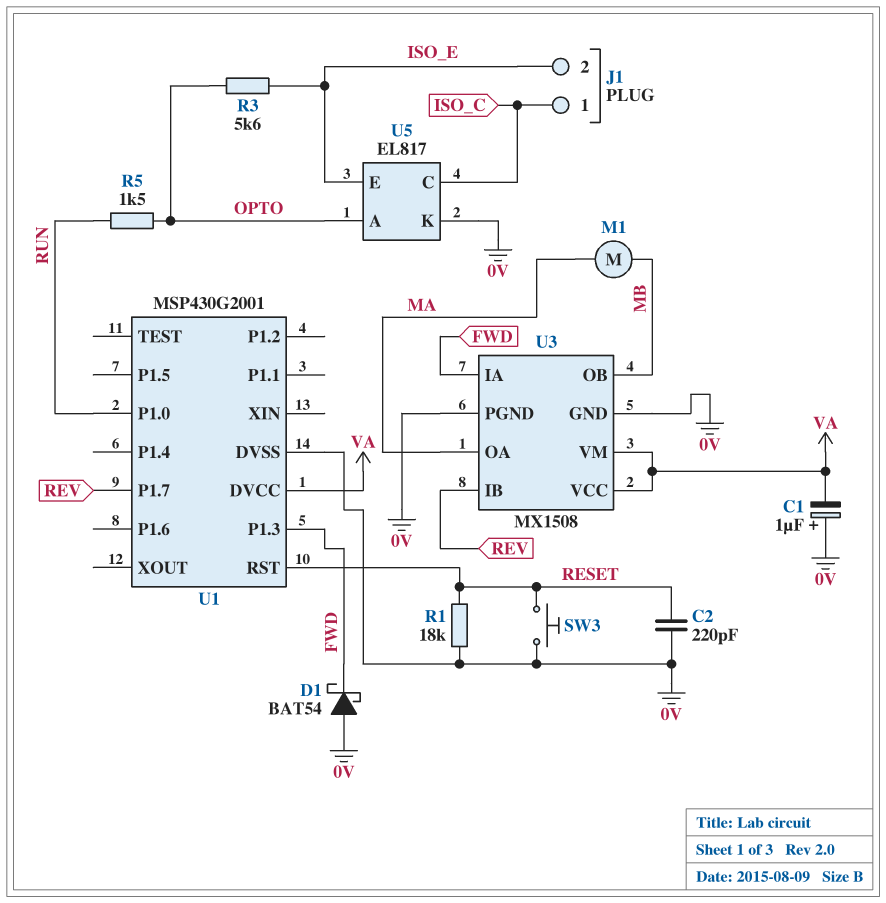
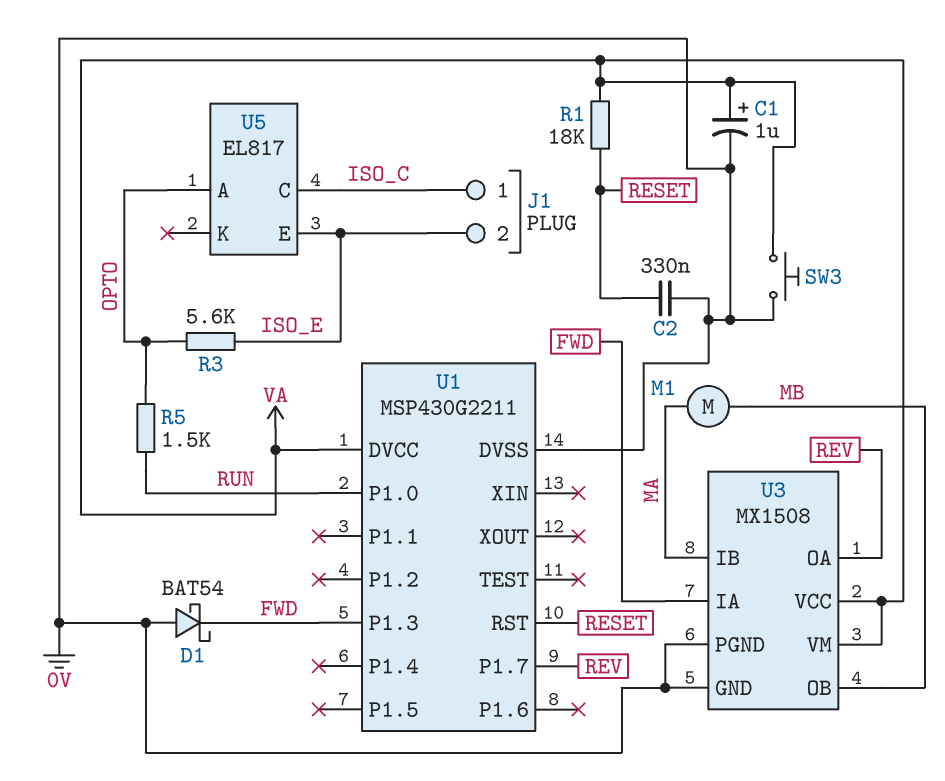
C1: 1uF (plus 0V, minus VA) -> 1uF (plus VA, minus 0V)
C2: 220pF (0V, RESET) -> 330nF (0V, RESET)
R1: 18k (0V, RESET) -> 18k (RESET, VA)
SW3: button (0V, RESET) -> button (0V, VA)
U1: MSP430G2001 -> MSP430G2211
U3 pin IB: REV -> MA
U3 pin OA: MA -> REV
U5 pin K: 0V -> none

